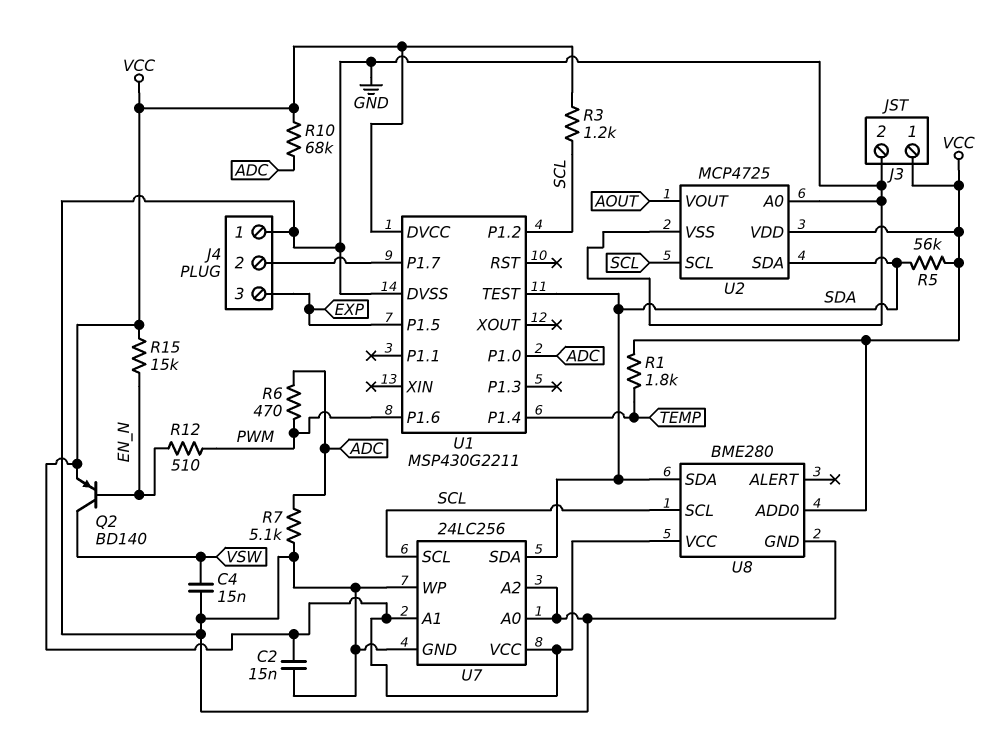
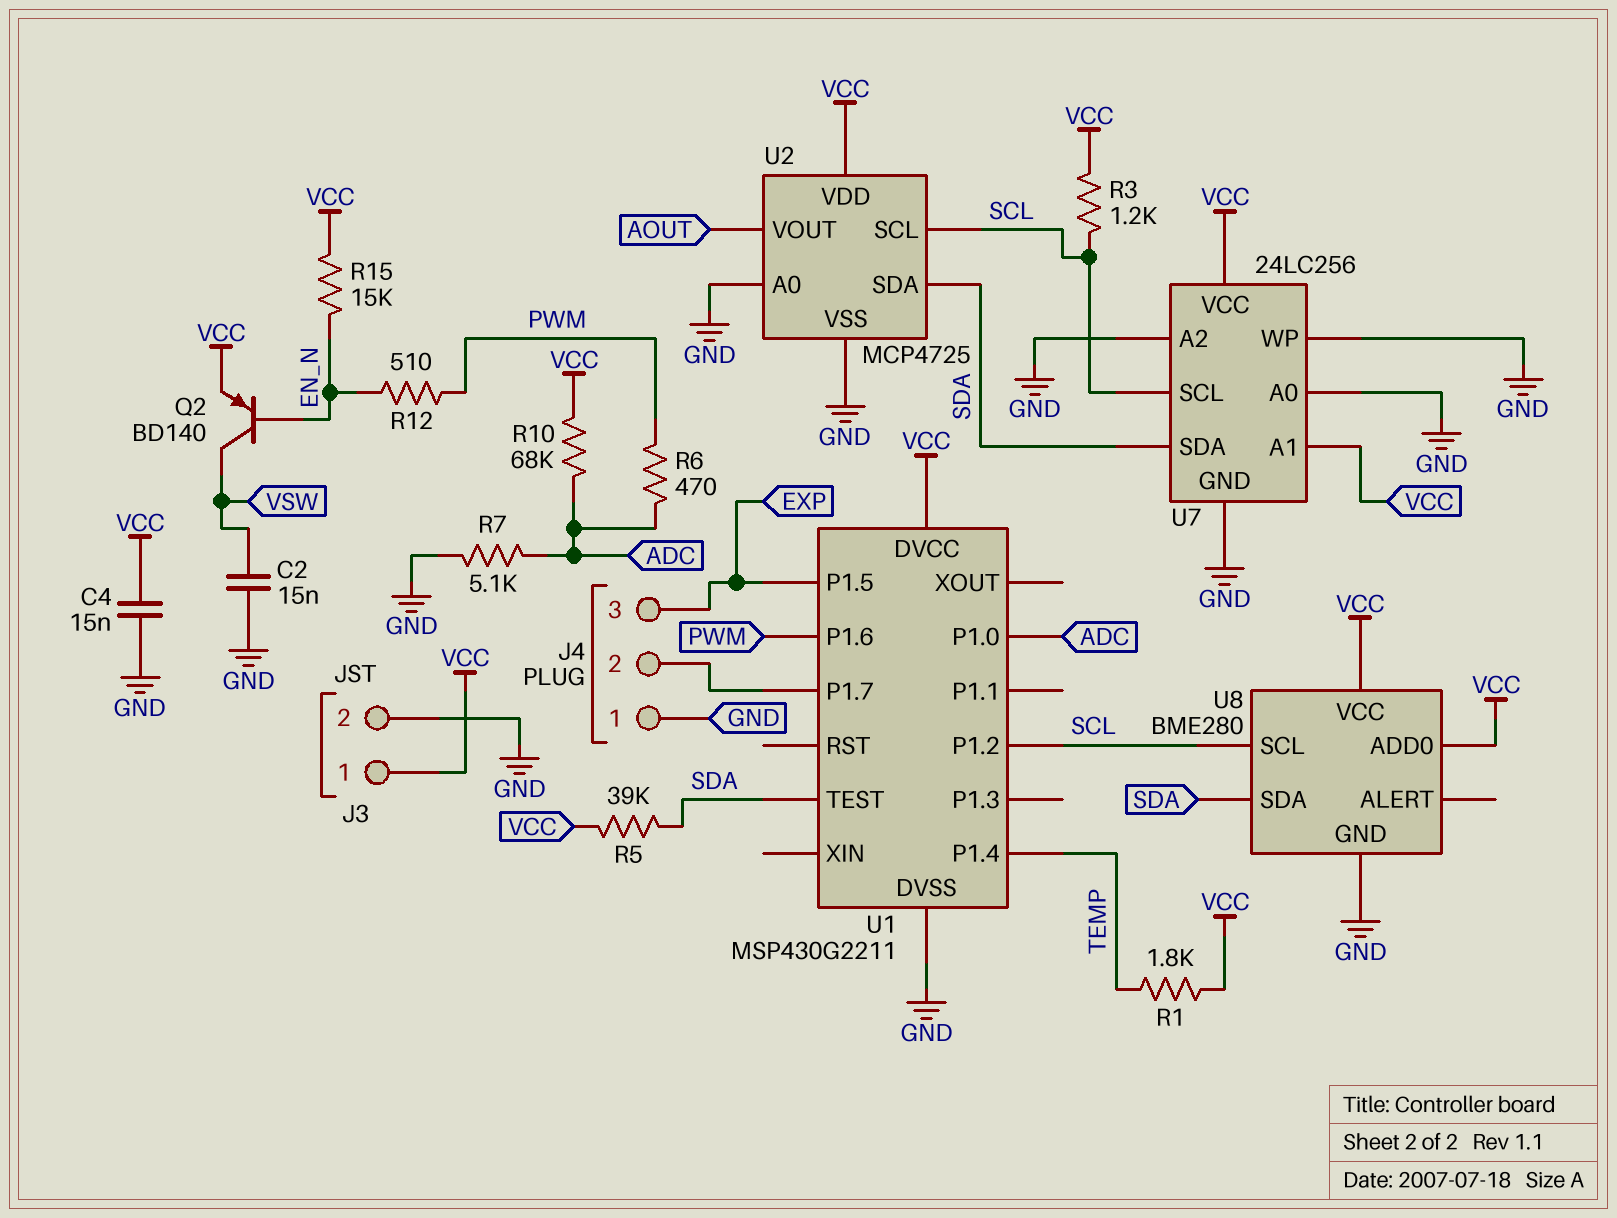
C2: 15nF (GND, VCC) -> 15nF (GND, VSW)
C4: 15nF (GND, VSW) -> 15nF (GND, VCC)
R5: 56k (SDA, VCC) -> 39k (SDA, VCC)

